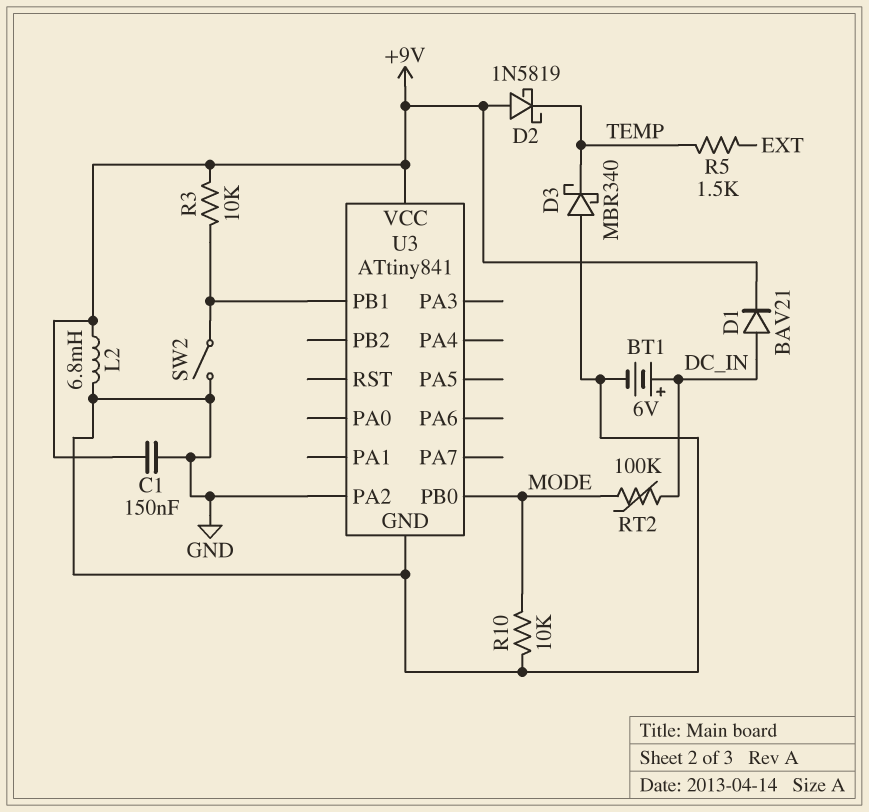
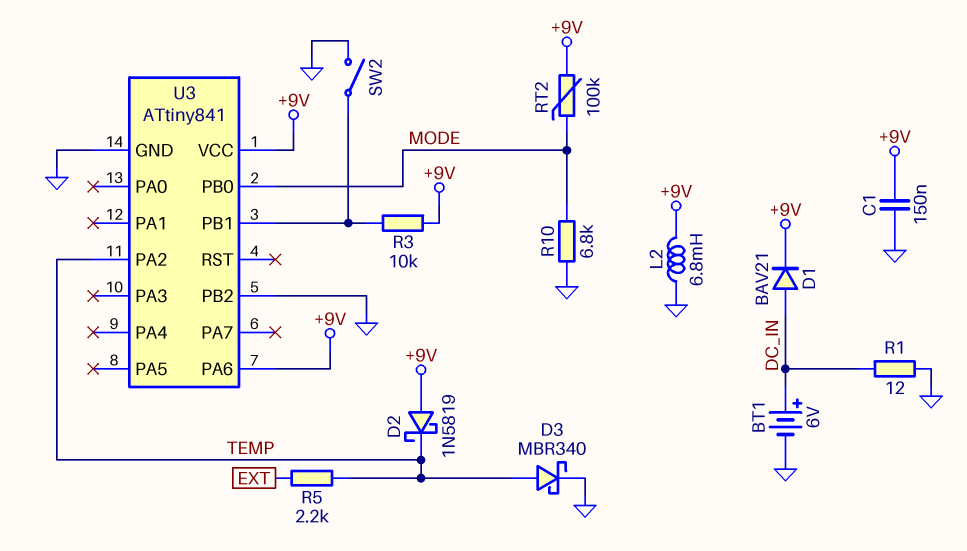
D3: schottky MBR340 (A GND, K TEMP) -> schottky MBR340 (A TEMP, K GND)
R1: none -> 12 (DC_IN, GND)
R5: 1.5k (EXT, TEMP) -> 2.2k (EXT, TEMP)
R10: 10k (GND, MODE) -> 6.8k (GND, MODE)
RT2: 100k (DC_IN, MODE) -> 100k (+9V, MODE)
U3 pin PA2: GND -> TEMP
U3 pin PA6: none -> +9V
U3 pin PB2: none -> GND

